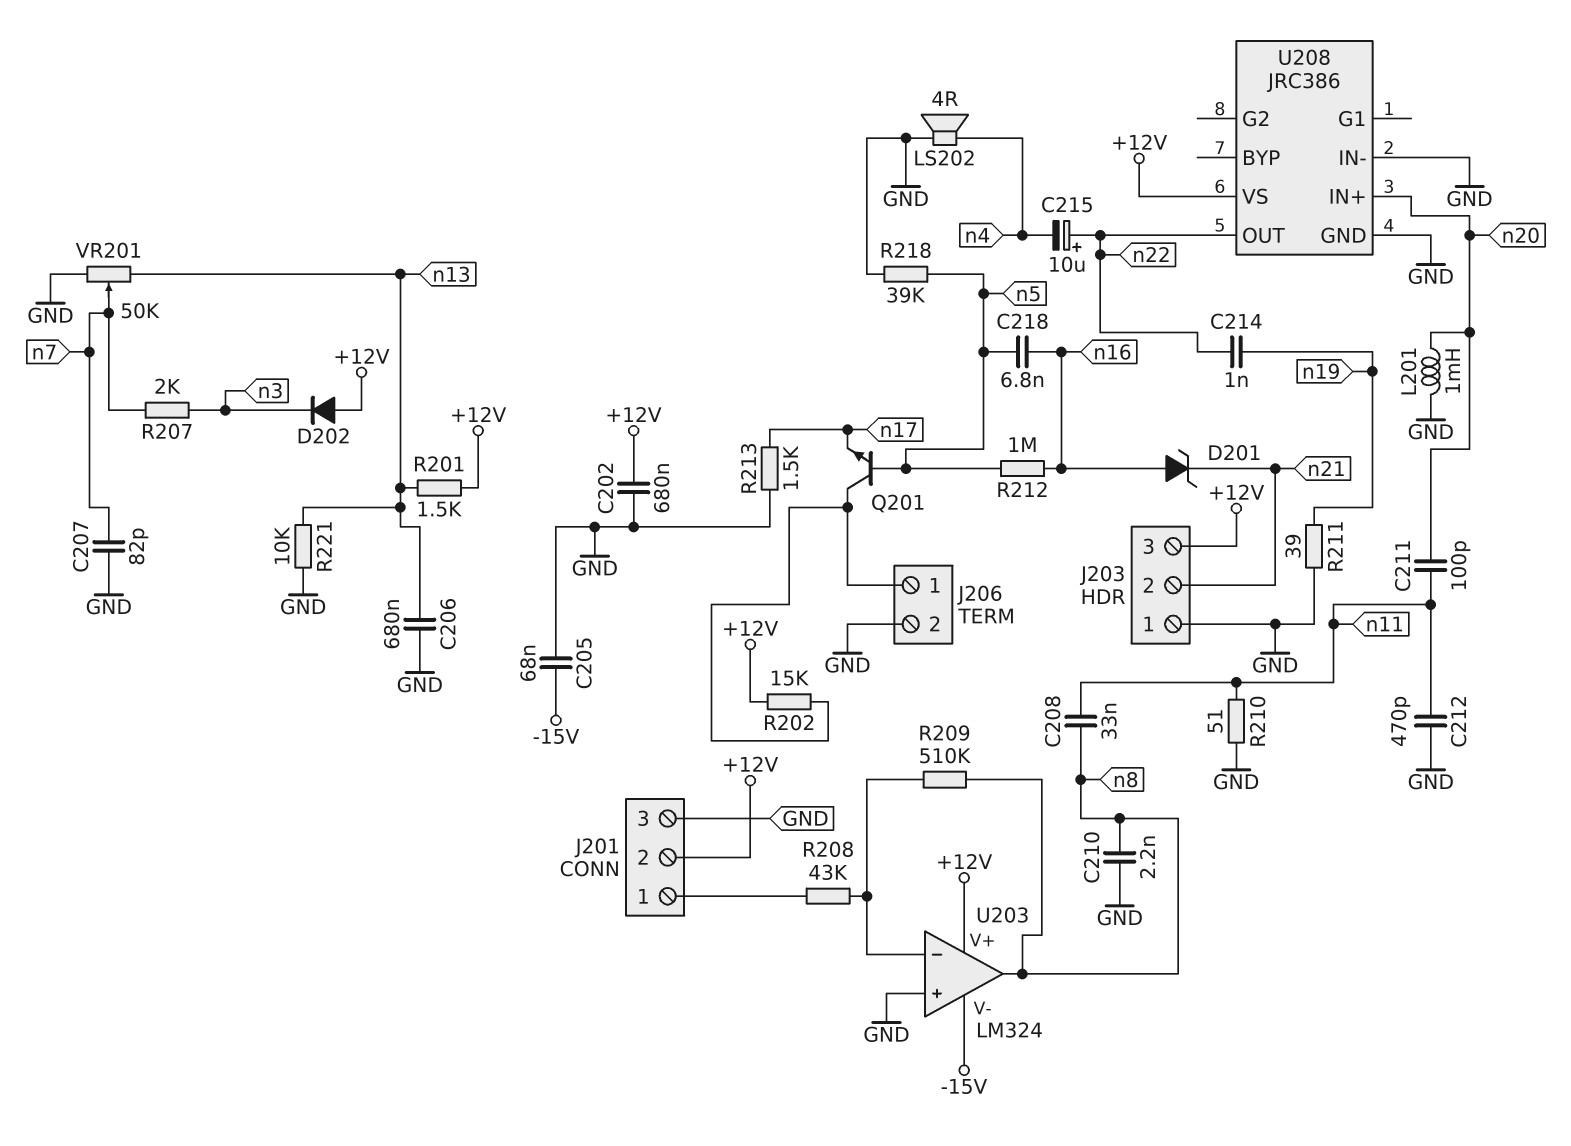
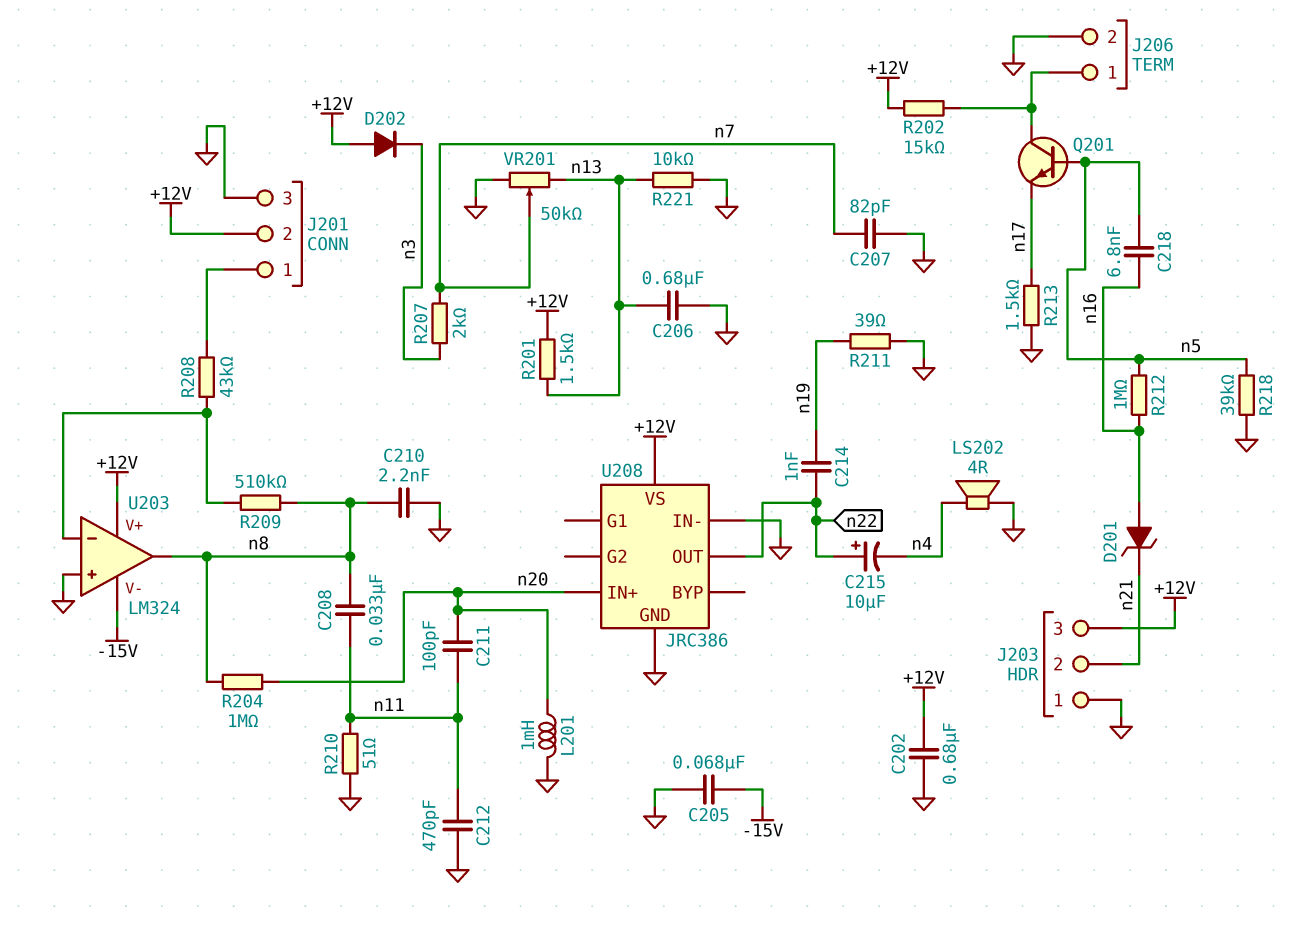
R204: none -> 1M (n8, n20)

